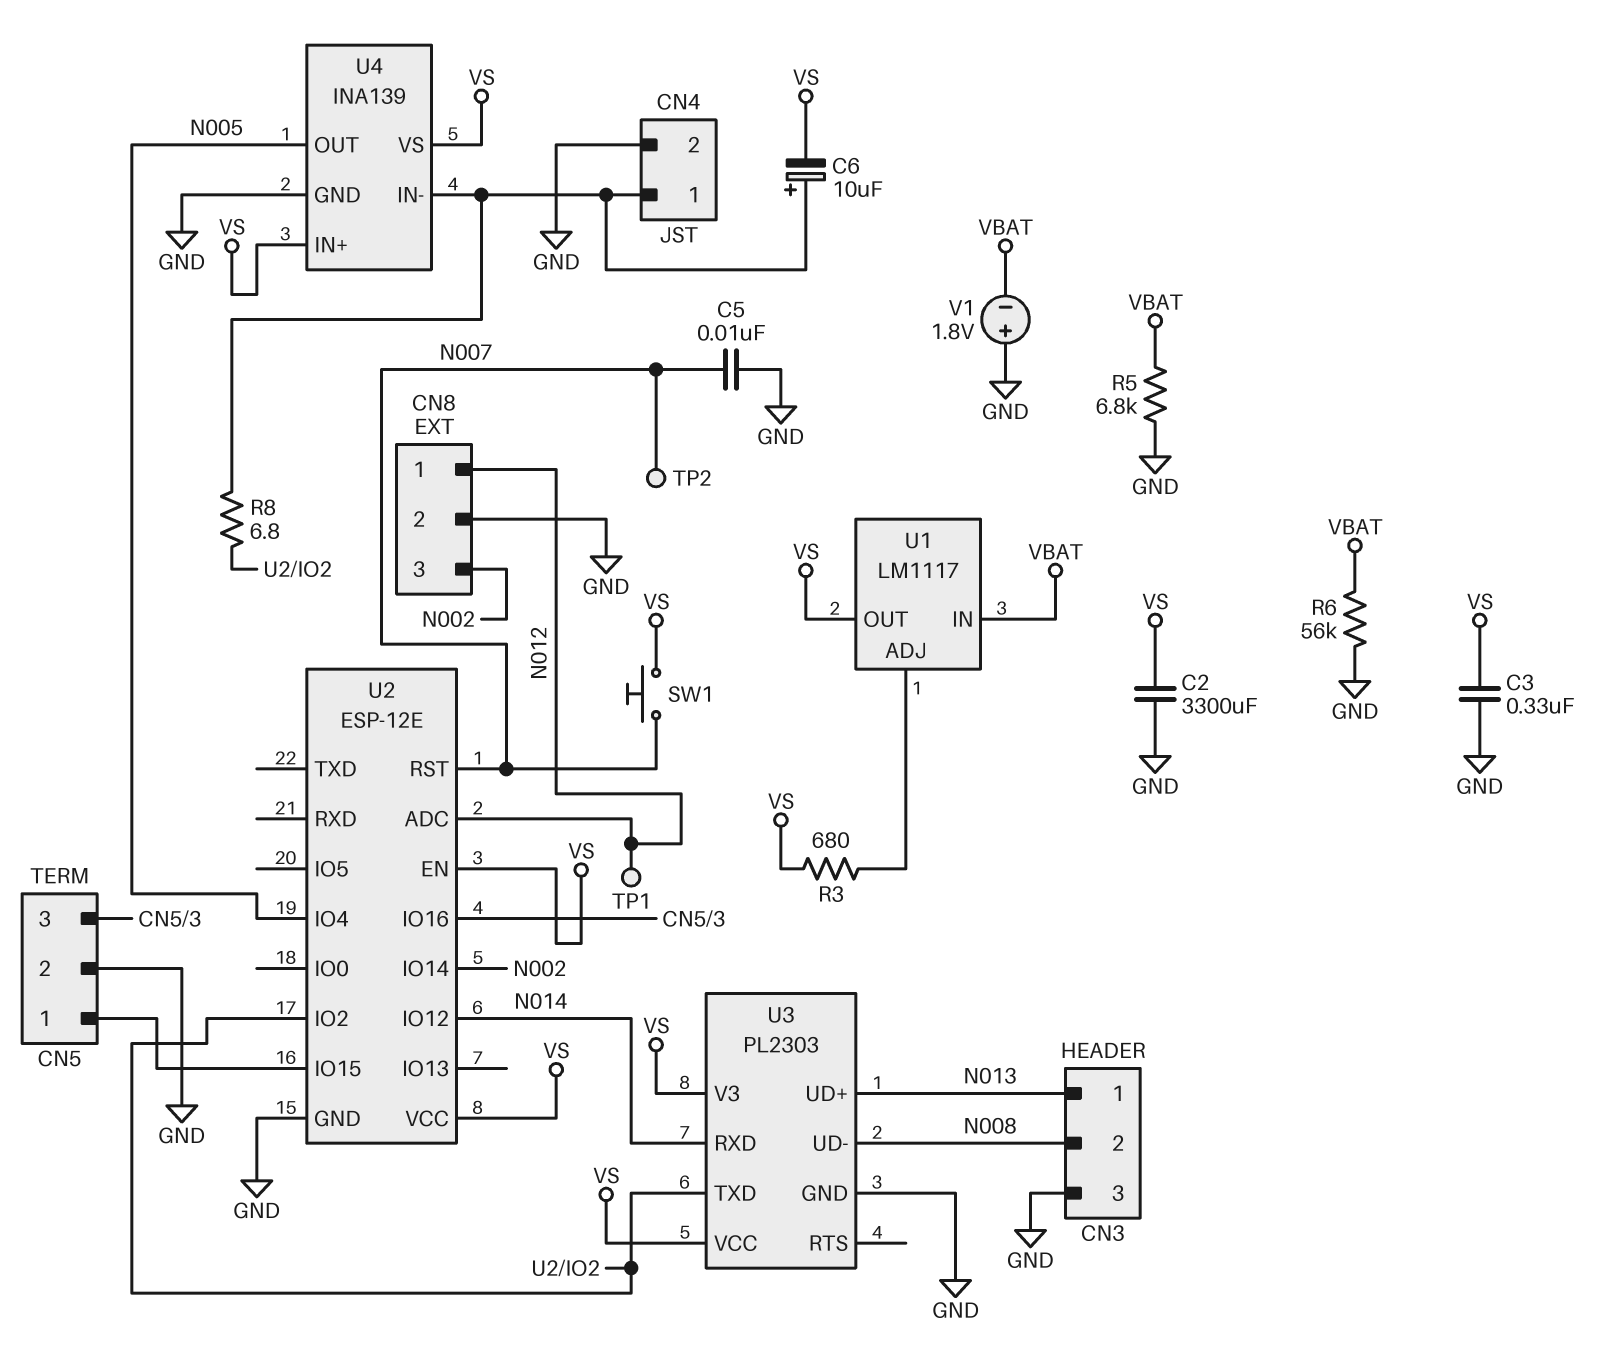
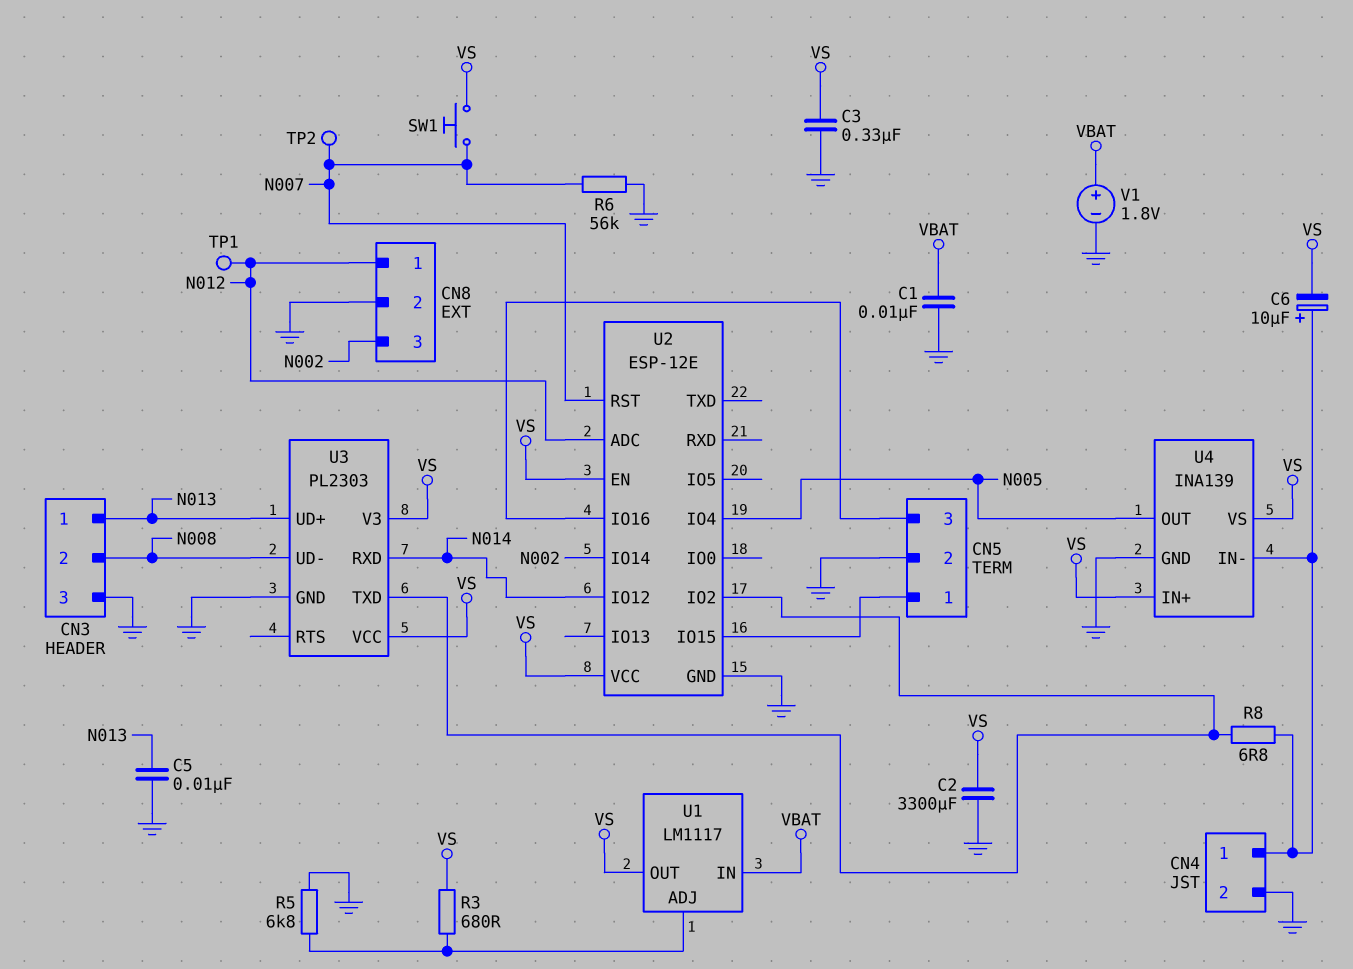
C1: none -> 10nF (GND, VBAT)
C5: 10nF (GND, N007) -> 10nF (GND, N013)
R5: 6.8k (GND, VBAT) -> 6.8k (GND, U1/ADJ)
R6: 56k (GND, VBAT) -> 56k (GND, N007)
V1: 1.8V (plus GND, minus VBAT) -> 1.8V (plus VBAT, minus GND)

